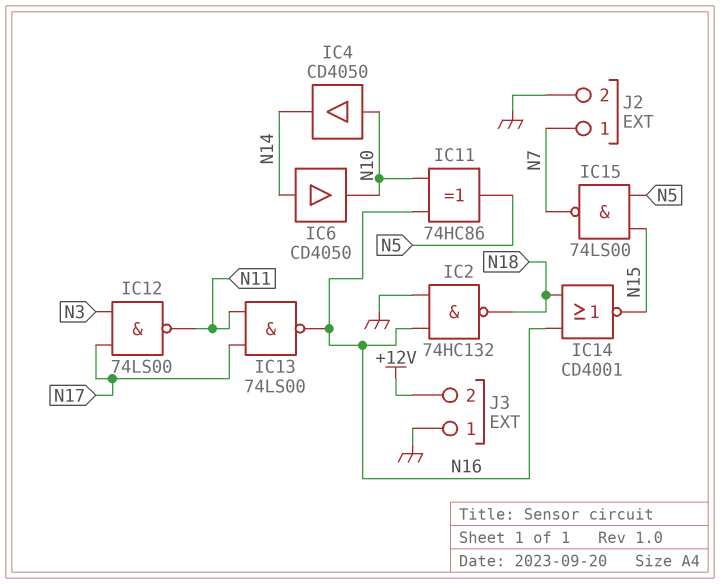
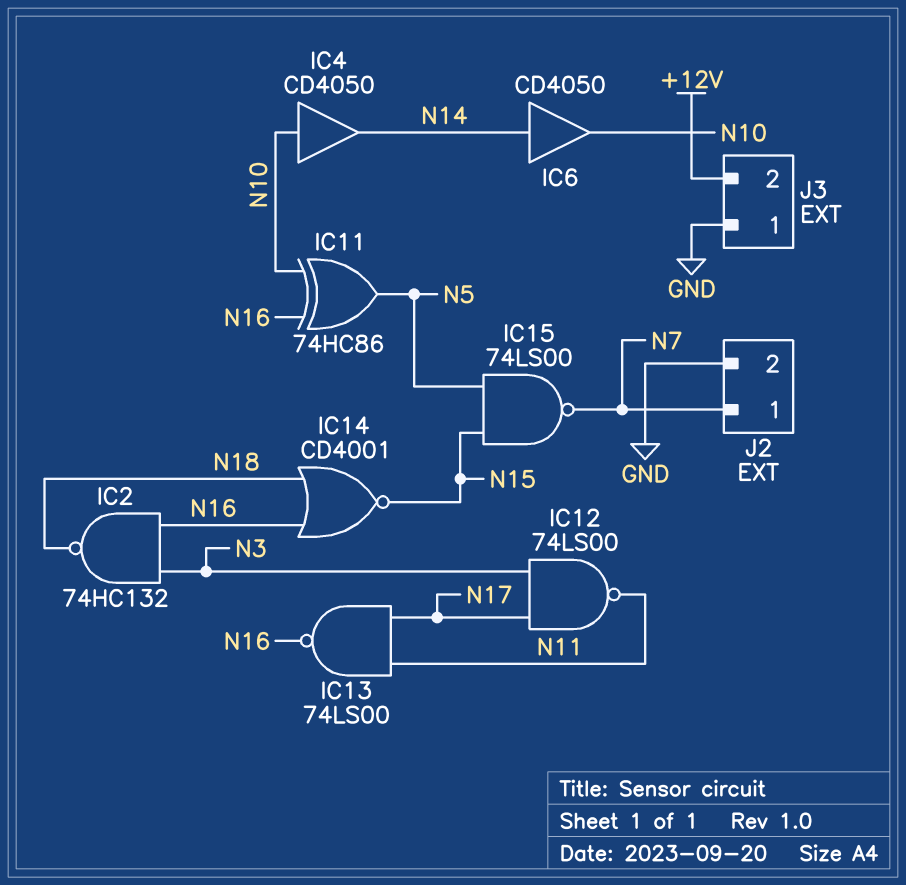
IC2: NAND 74HC132 (in GND, in N16, out N18) -> NAND 74HC132 (in N3, in N16, out N18)

